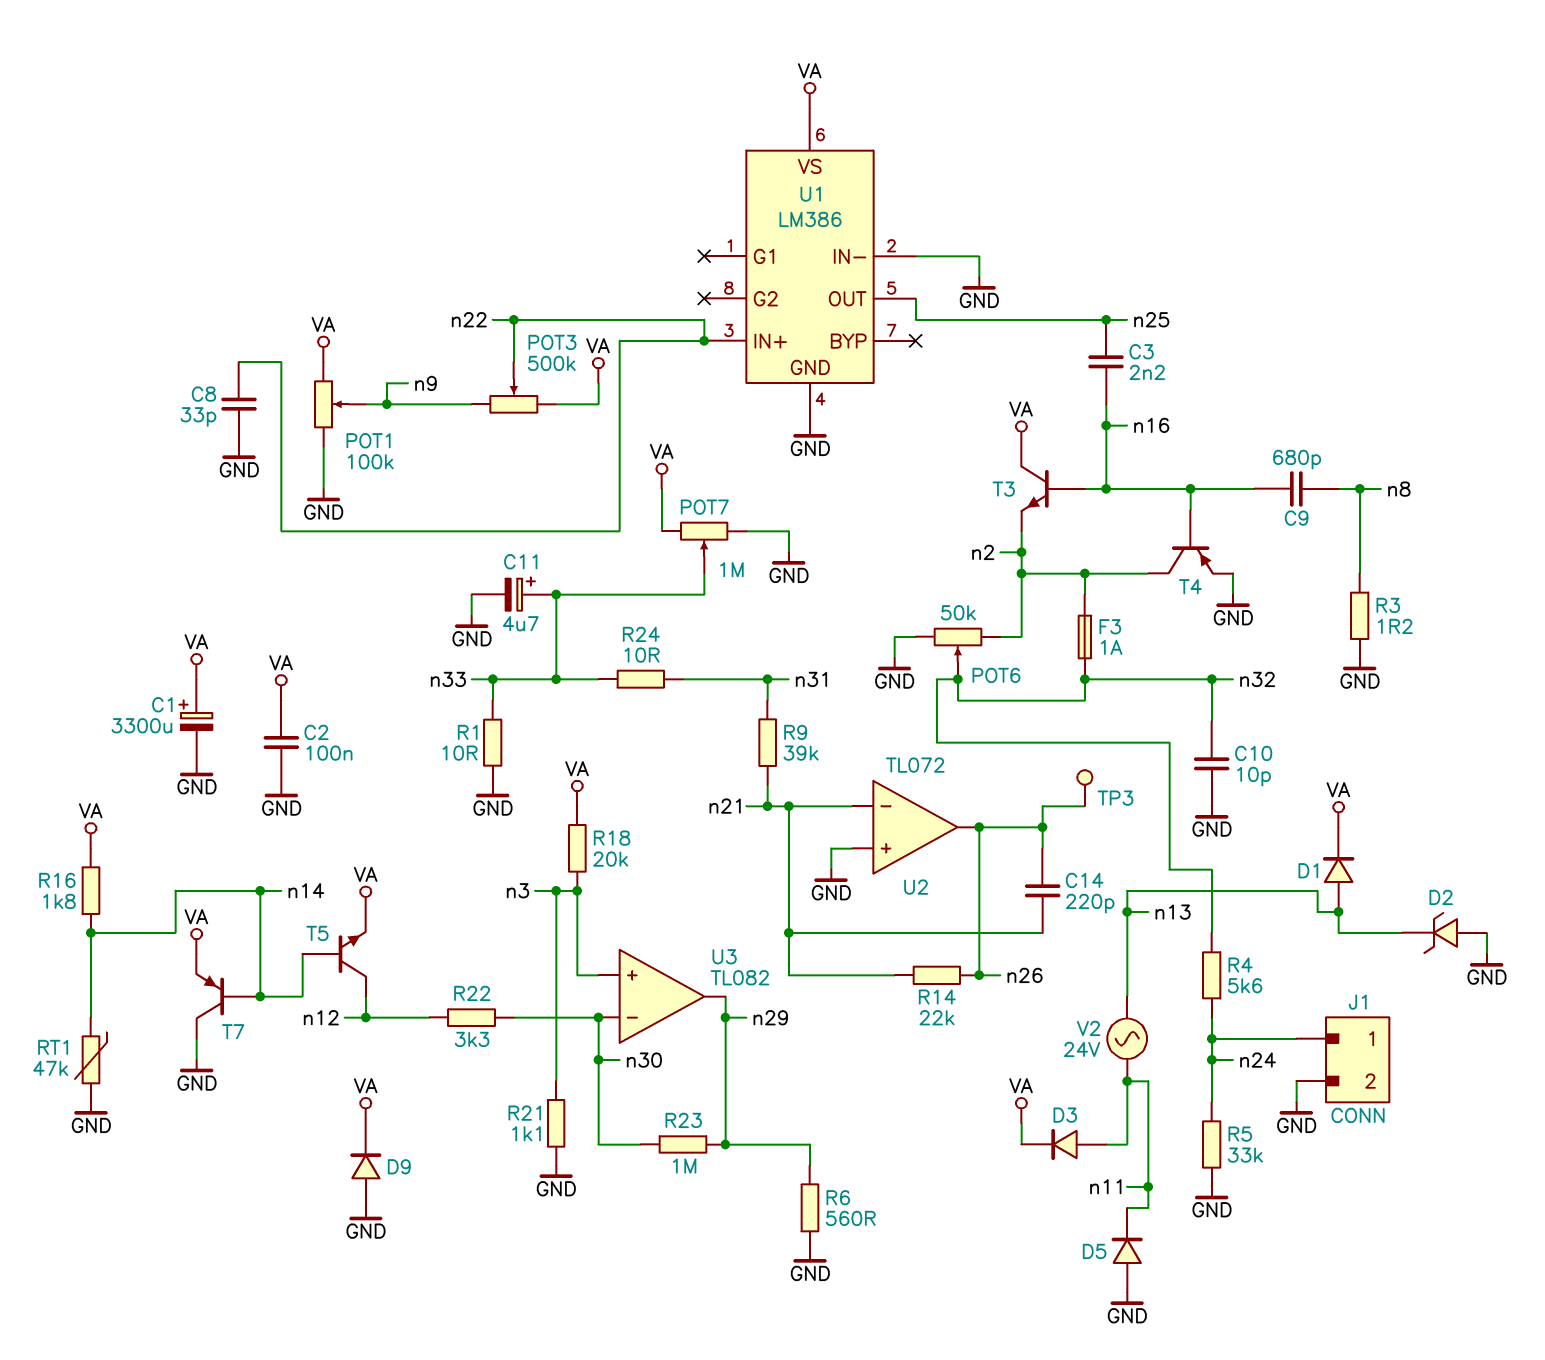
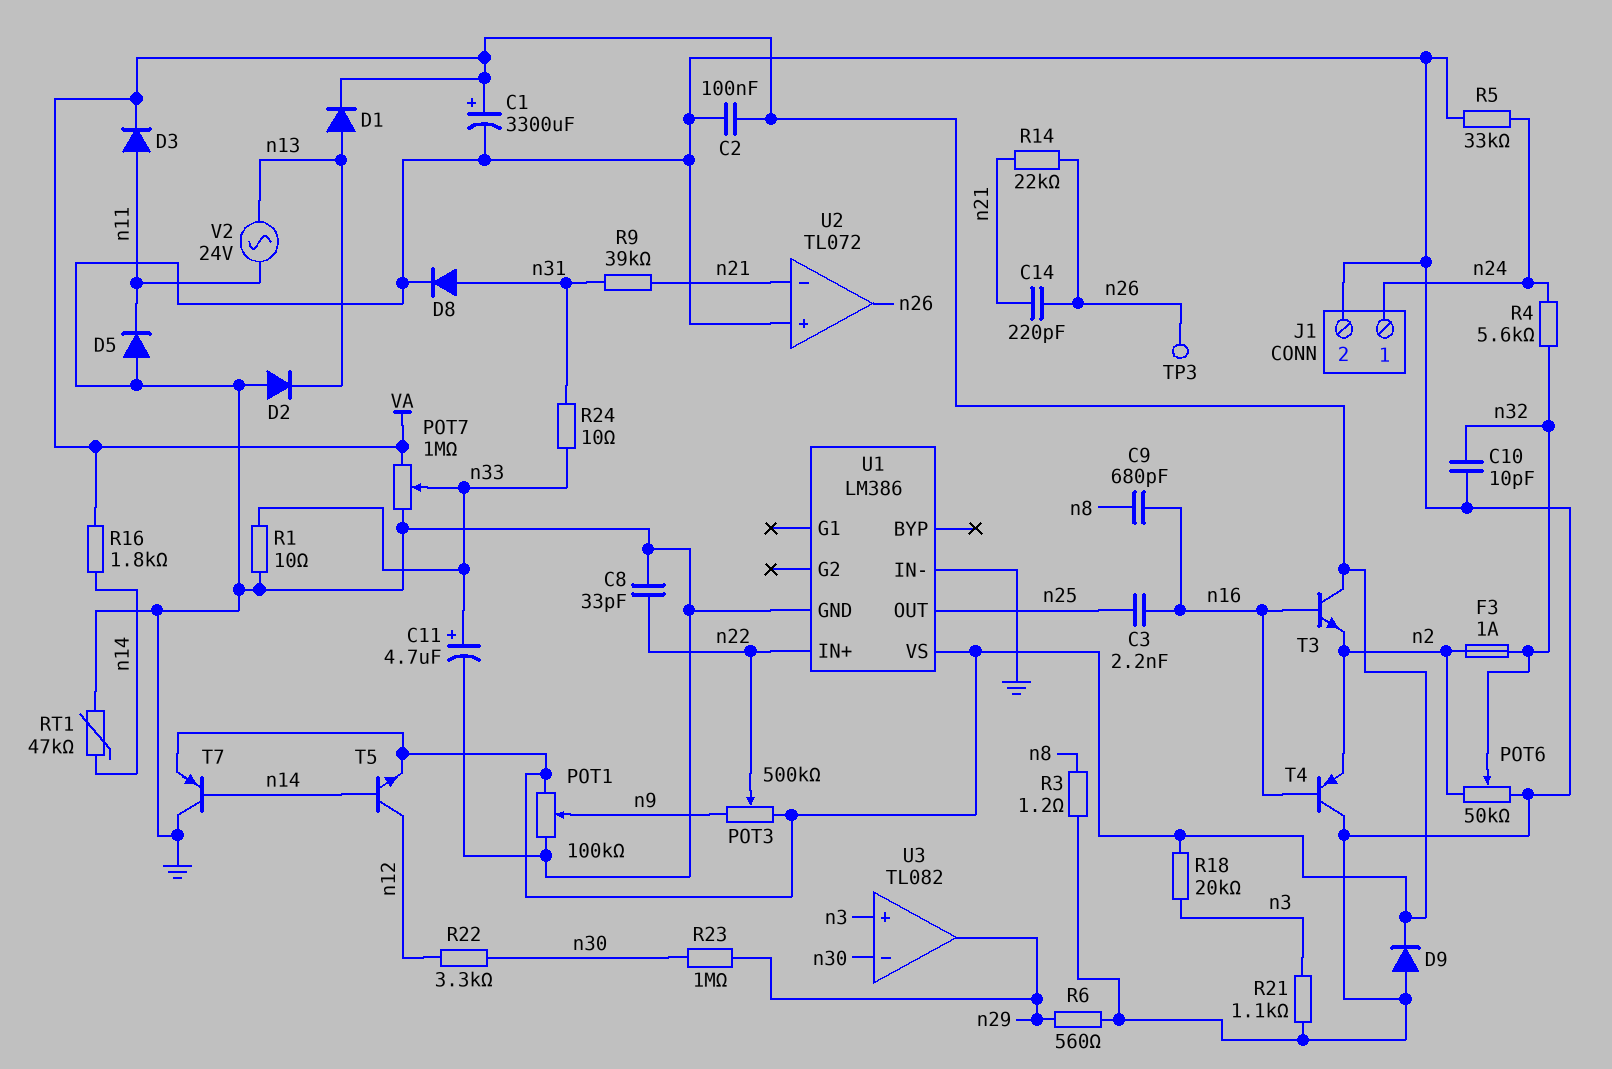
D2: zener (A GND, K n13) -> diode (A GND, K n13)
D8: none -> diode (A n31, K GND)
T4: PNP (B n16, C n2, E GND) -> PNP (B n16, C GND, E n2)

